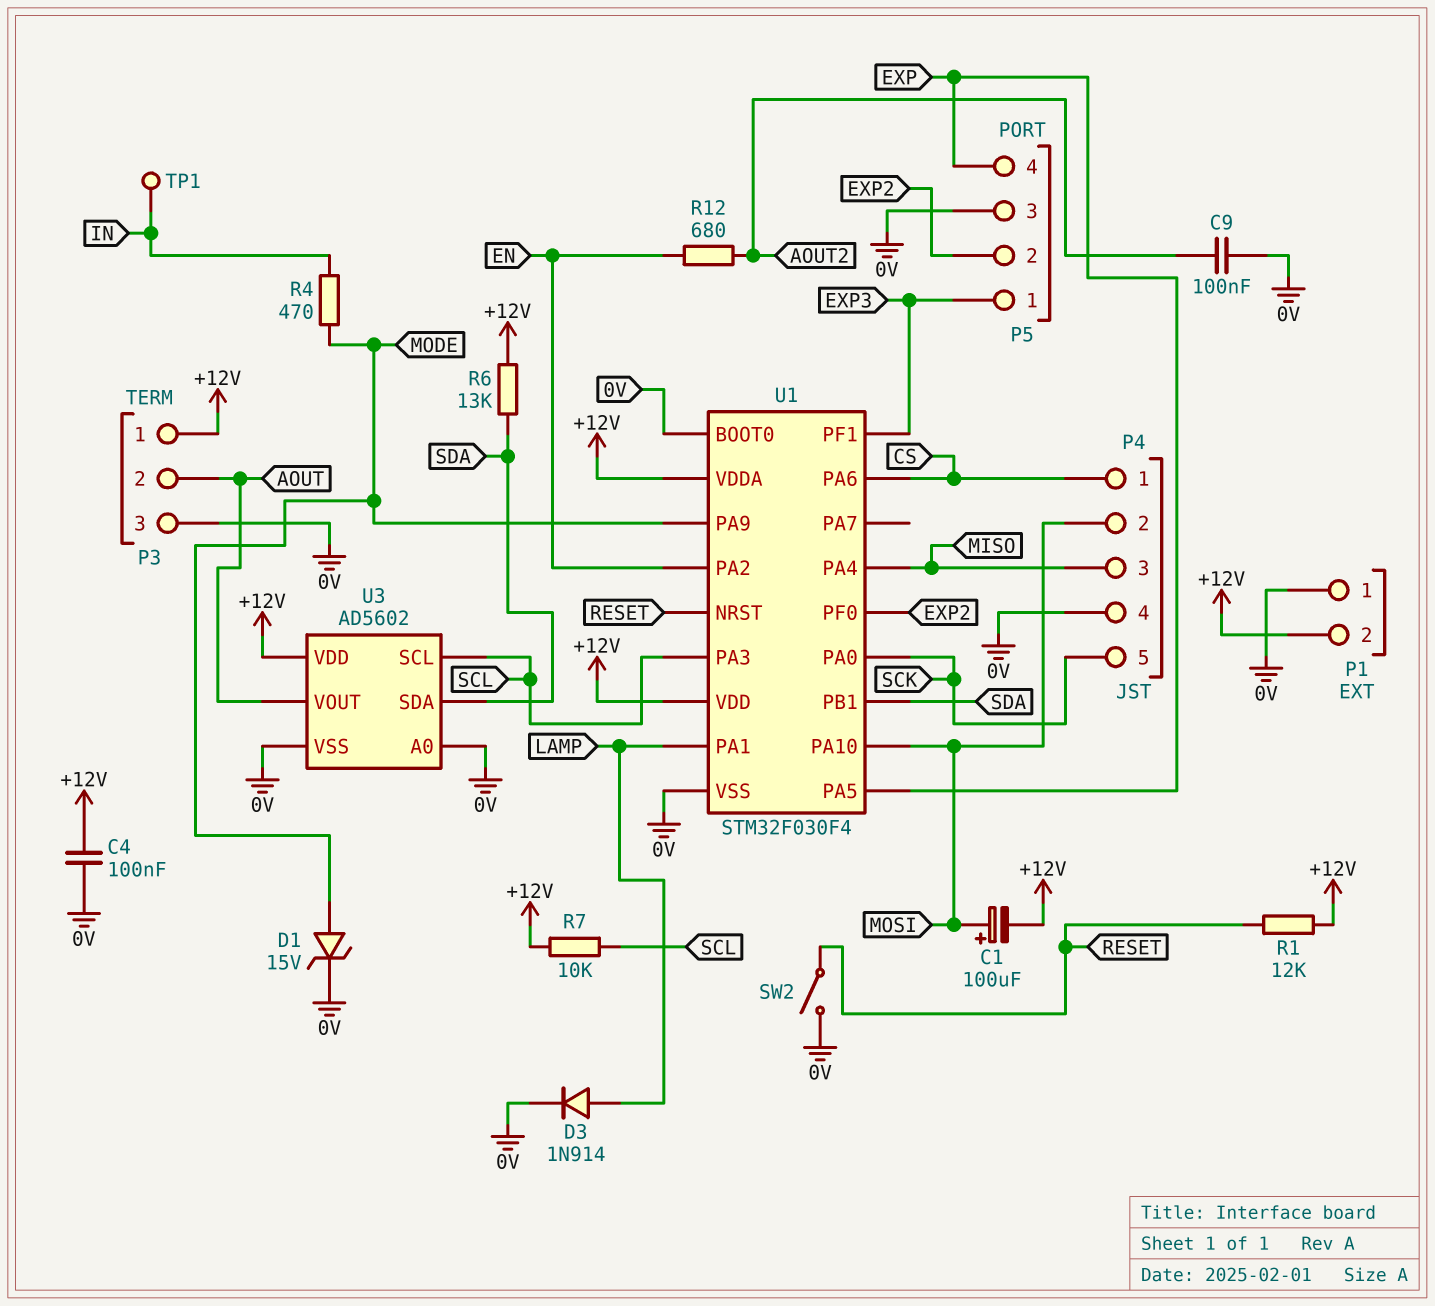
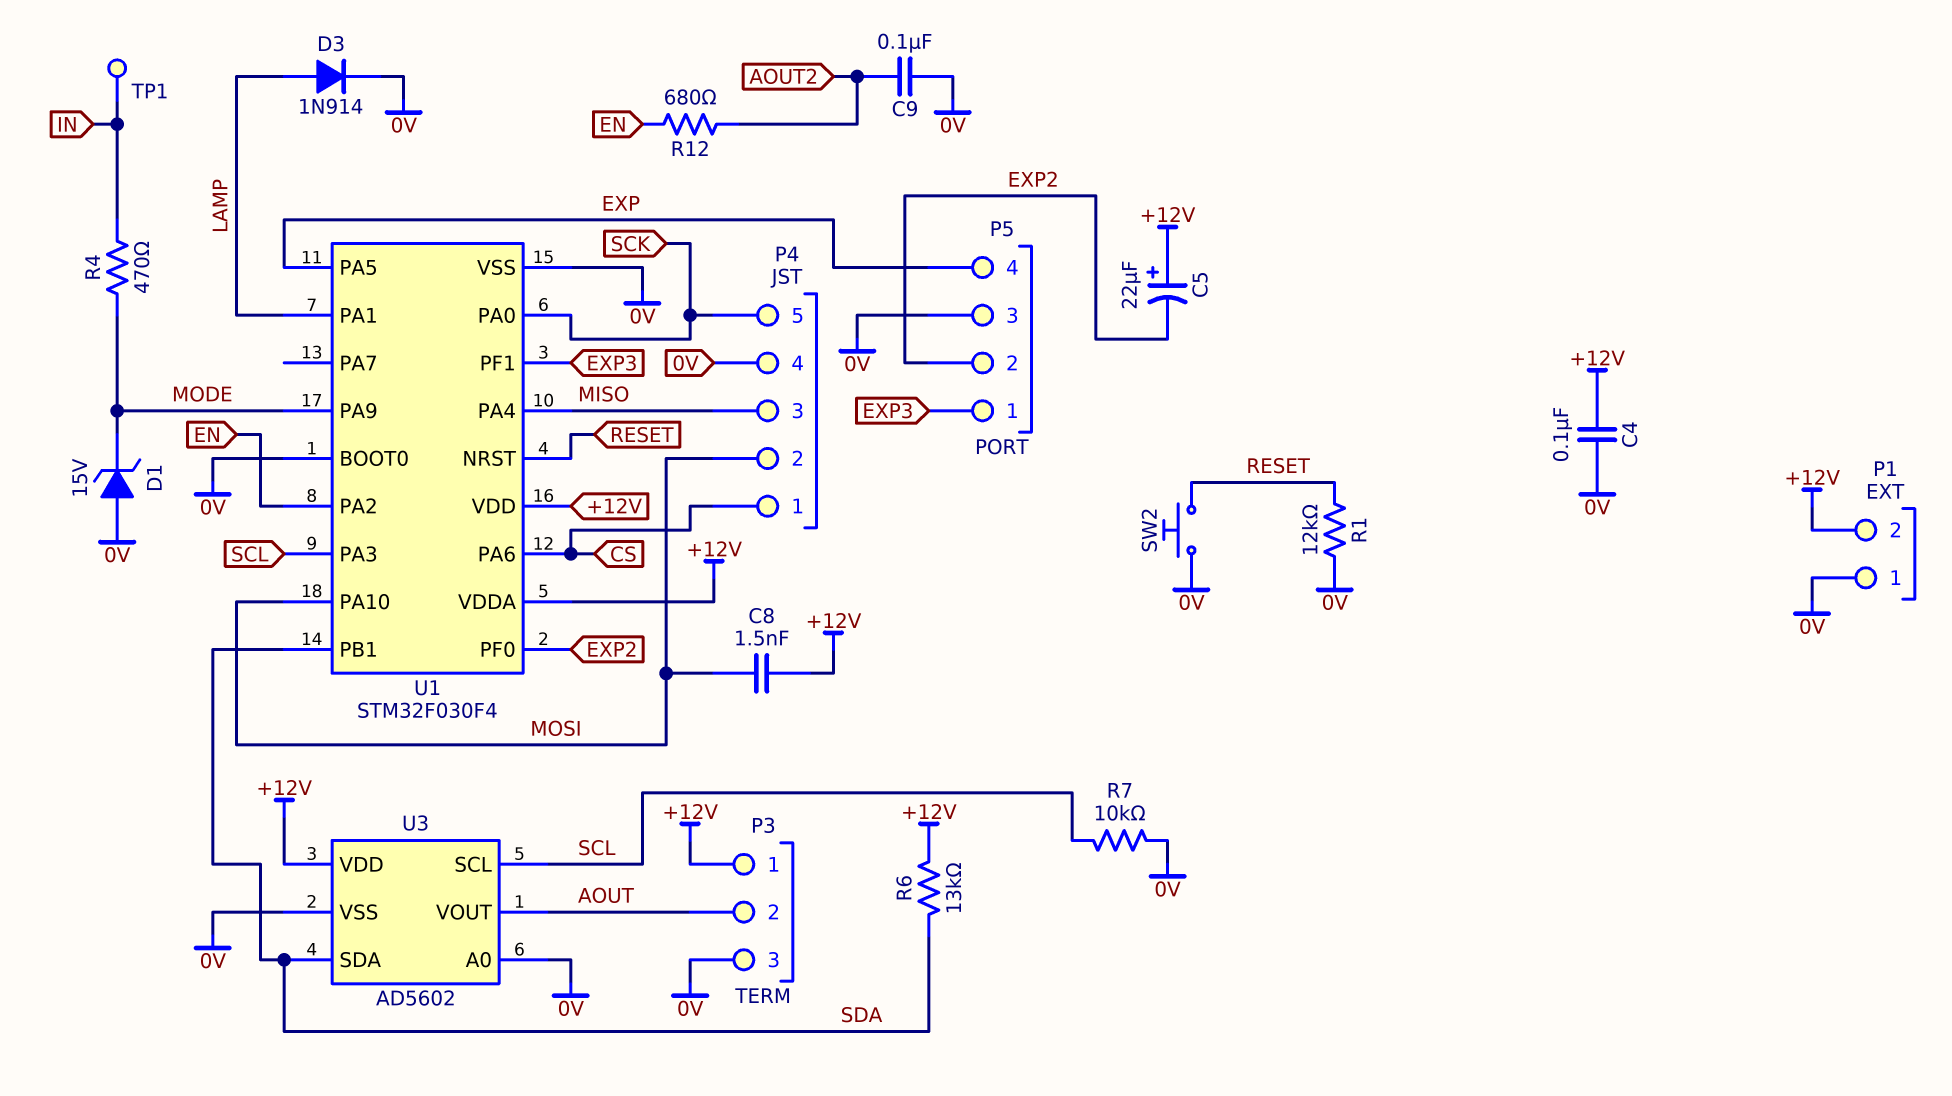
C1: 100uF (plus MOSI, minus +12V) -> none
C5: none -> 22uF (plus +12V, minus EXP2)
C8: none -> 1.5nF (+12V, MOSI)
D1: zener 15V (A MODE, K 0V) -> zener 15V (A 0V, K MODE)
R1: 12k (+12V, RESET) -> 12k (0V, RESET)
R7: 10k (+12V, SCL) -> 10k (0V, SCL)
SW2: switch (0V, RESET) -> button (0V, RESET)

